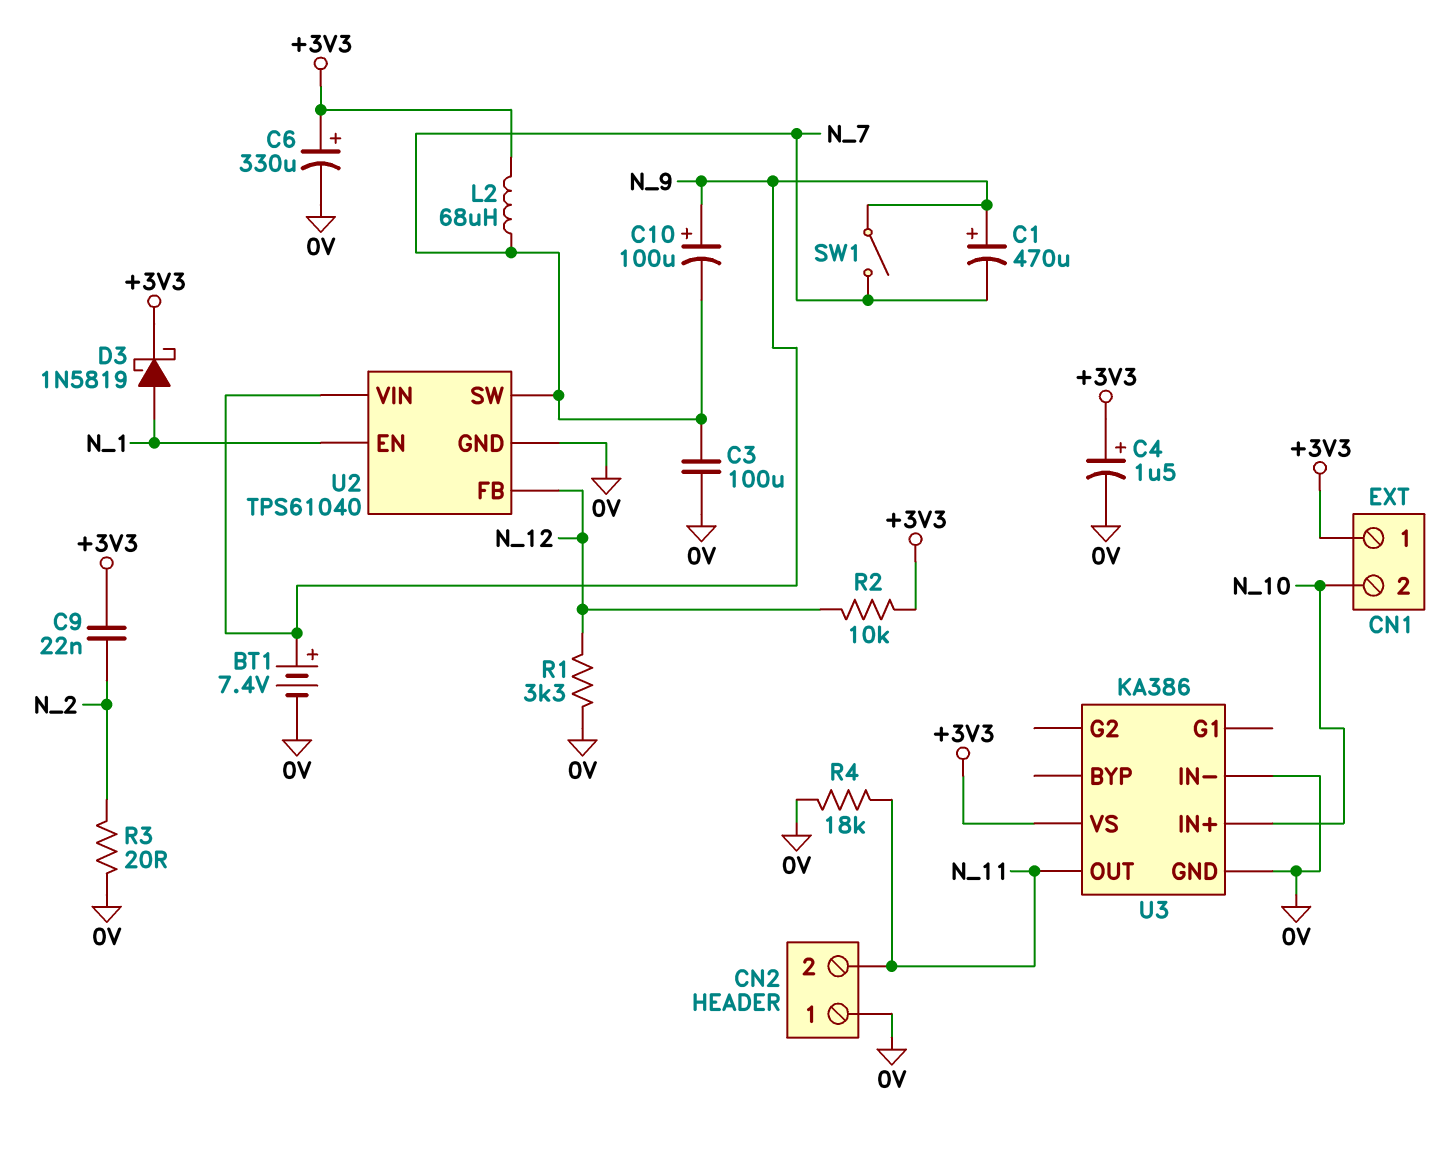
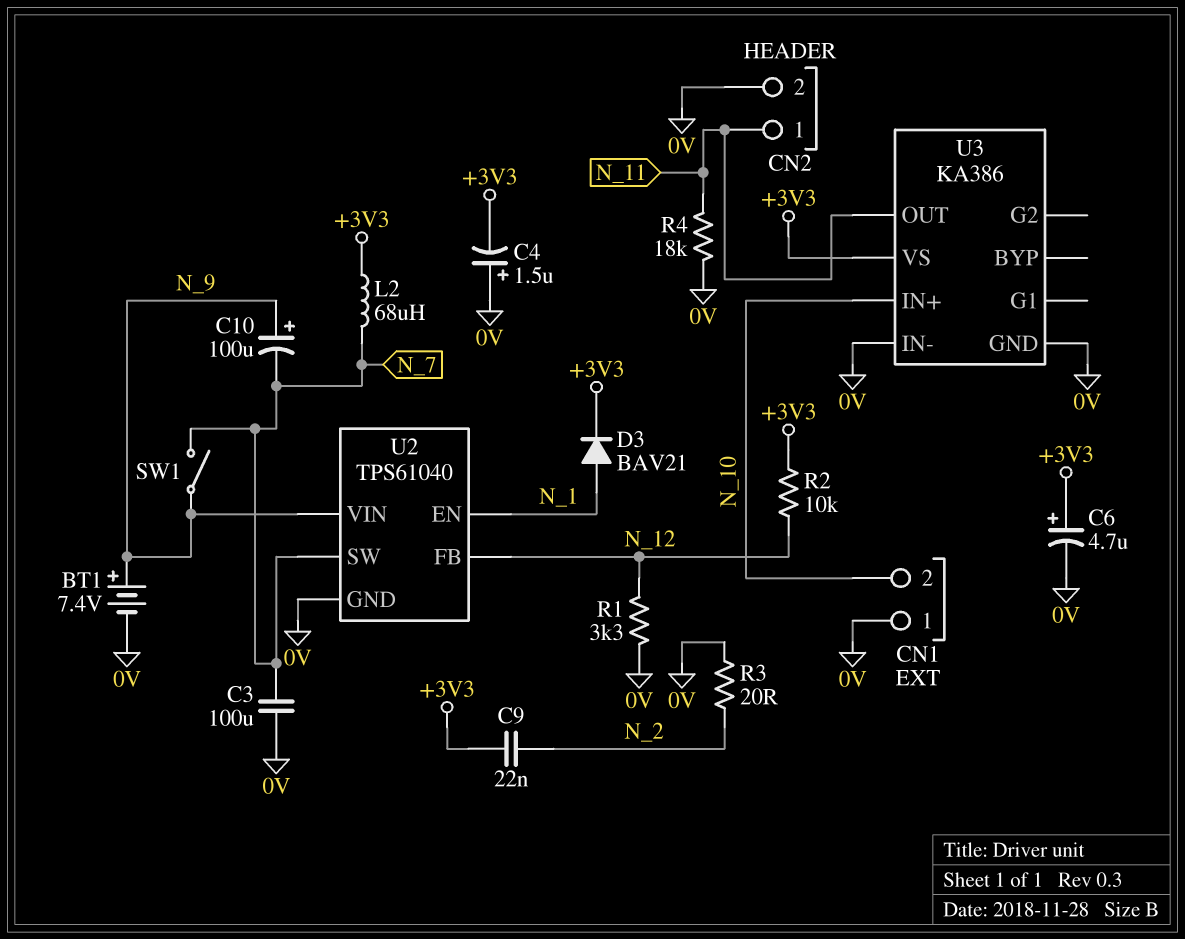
C1: 470uF (plus N_9, minus N_7) -> none
C4: 1.5uF (plus +3V3, minus 0V) -> 1.5uF (plus 0V, minus +3V3)
C6: 330uF (plus +3V3, minus 0V) -> 4.7uF (plus +3V3, minus 0V)
CN1 pin 1: +3V3 -> 0V
CN2 pin 1: 0V -> N_11
CN2 pin 2: N_11 -> 0V
D3: schottky 1N5819 (A N_1, K +3V3) -> diode BAV21 (A N_1, K +3V3)

